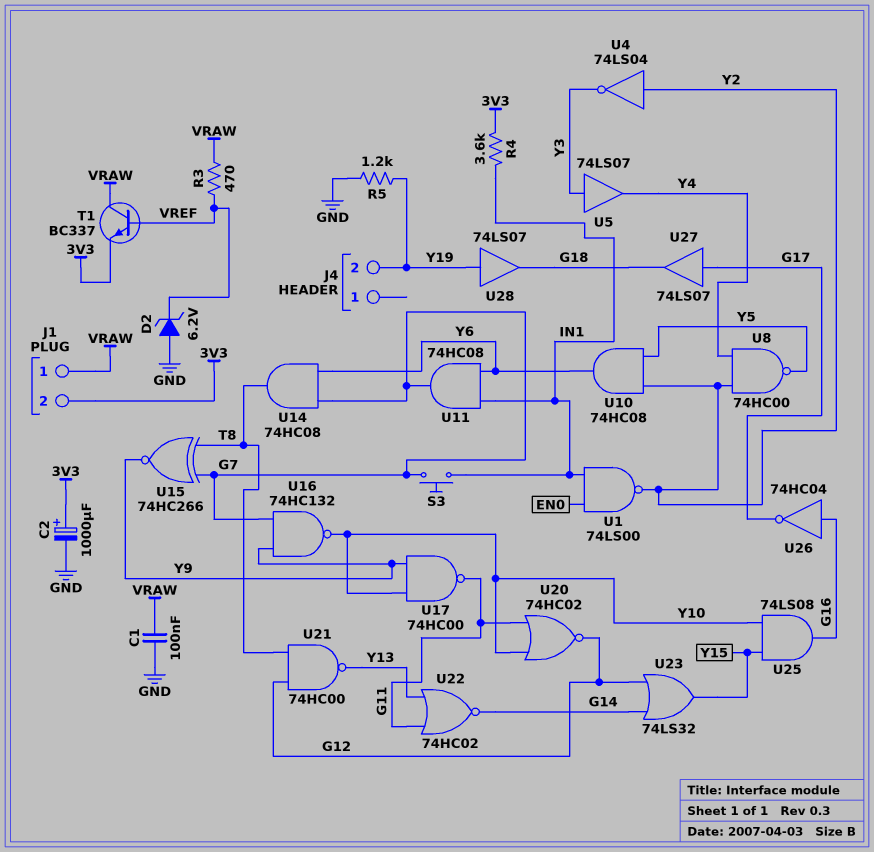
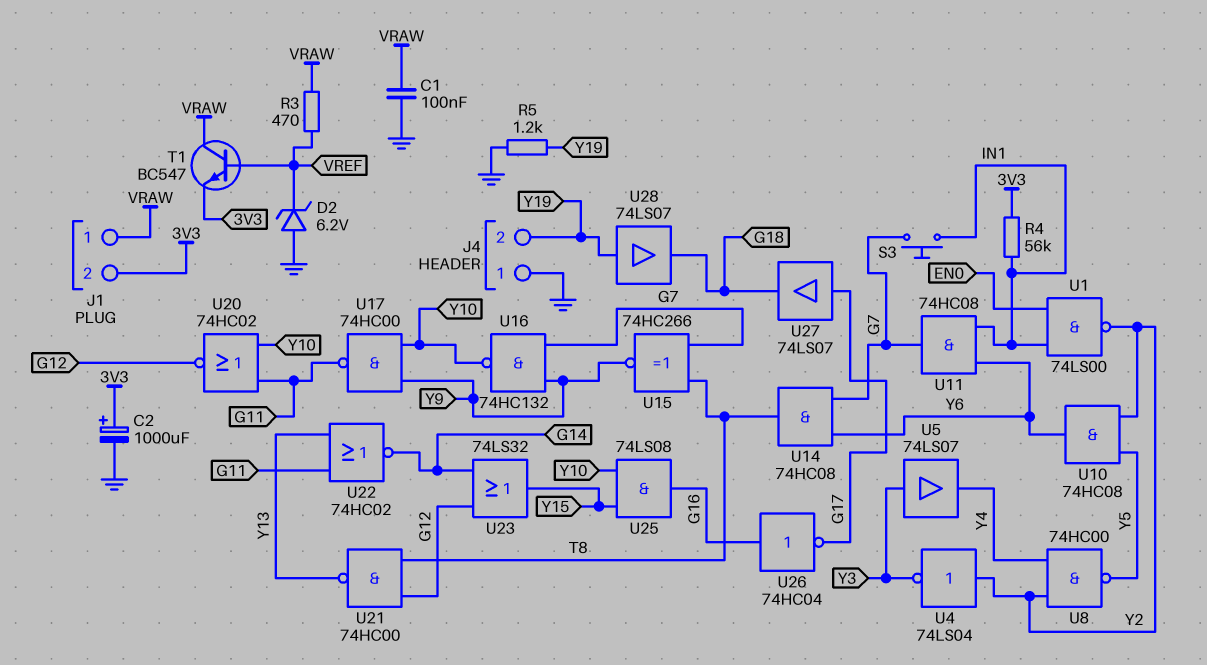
J4 pin 1: none -> GND
R4: 3.6k (3V3, IN1) -> 56k (3V3, IN1)
T1: NPN BC337 (B VREF, C VRAW, E 3V3) -> NPN BC547 (B VREF, C VRAW, E 3V3)

